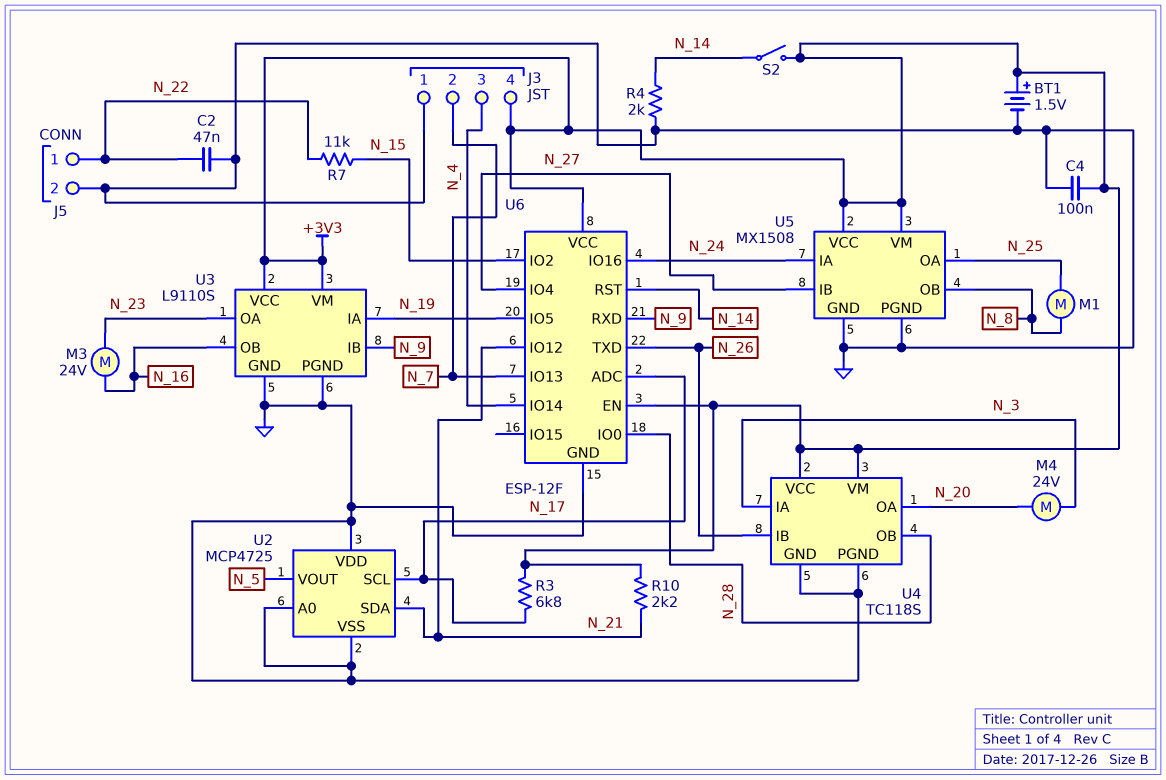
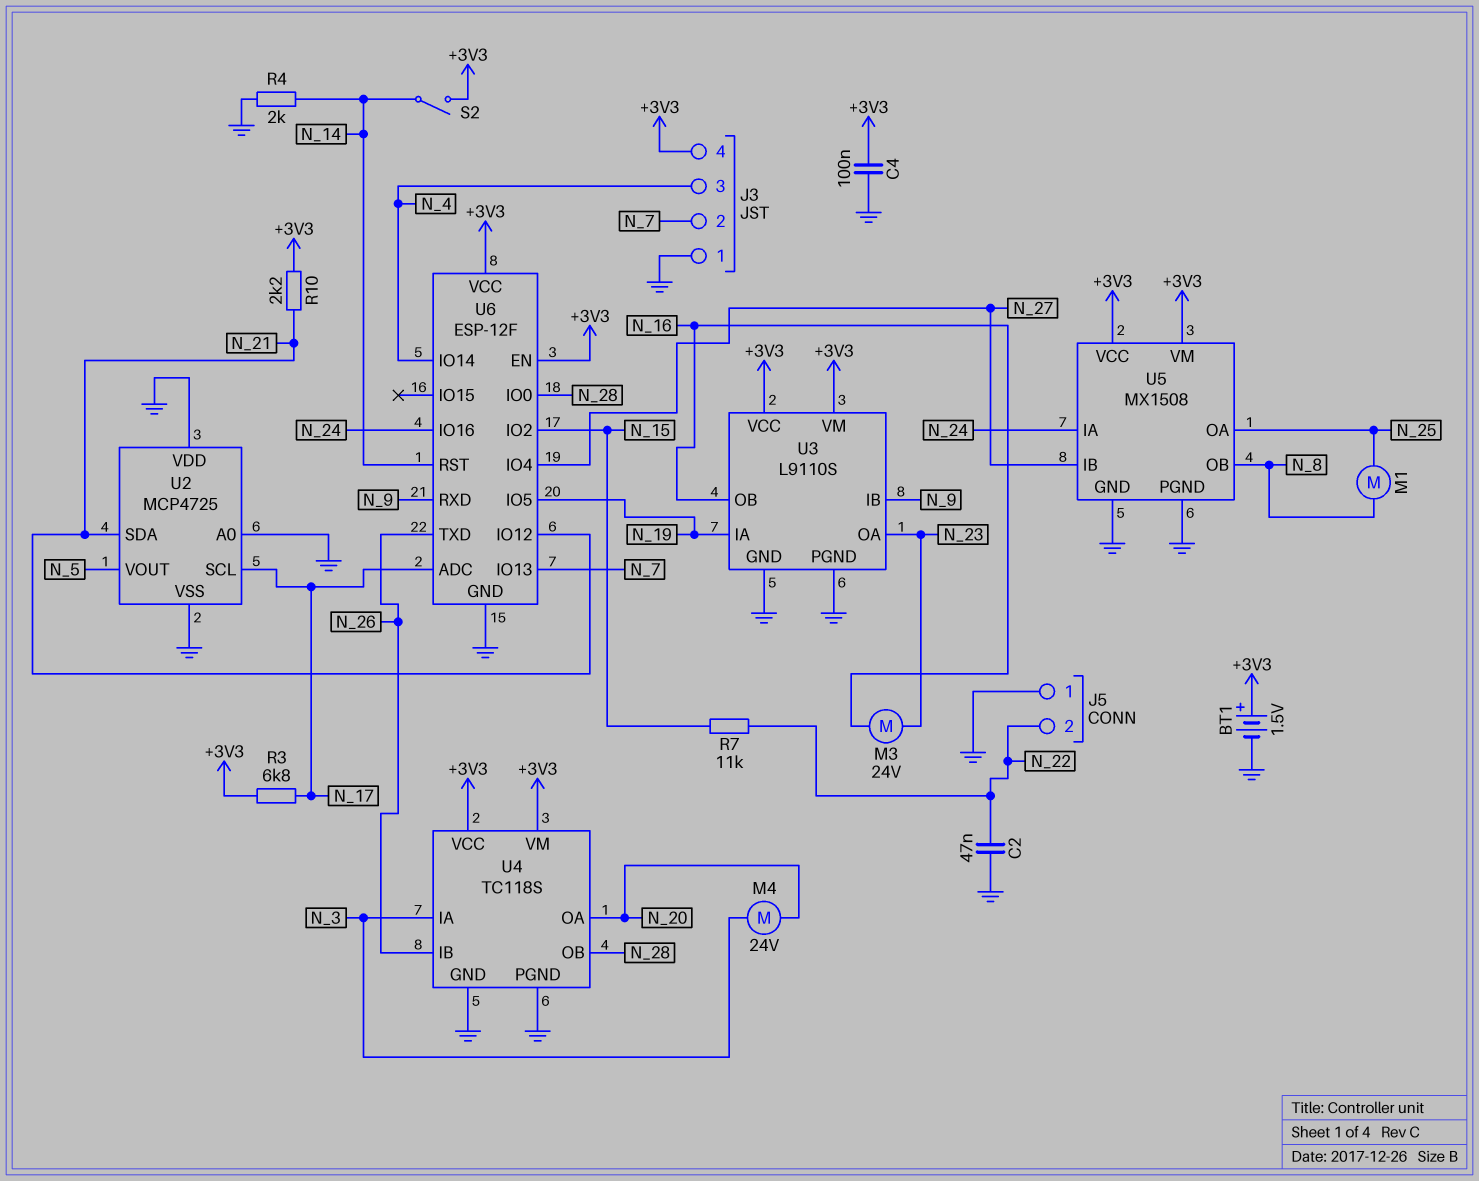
J5 pin 1: N_22 -> GND
J5 pin 2: GND -> N_22

